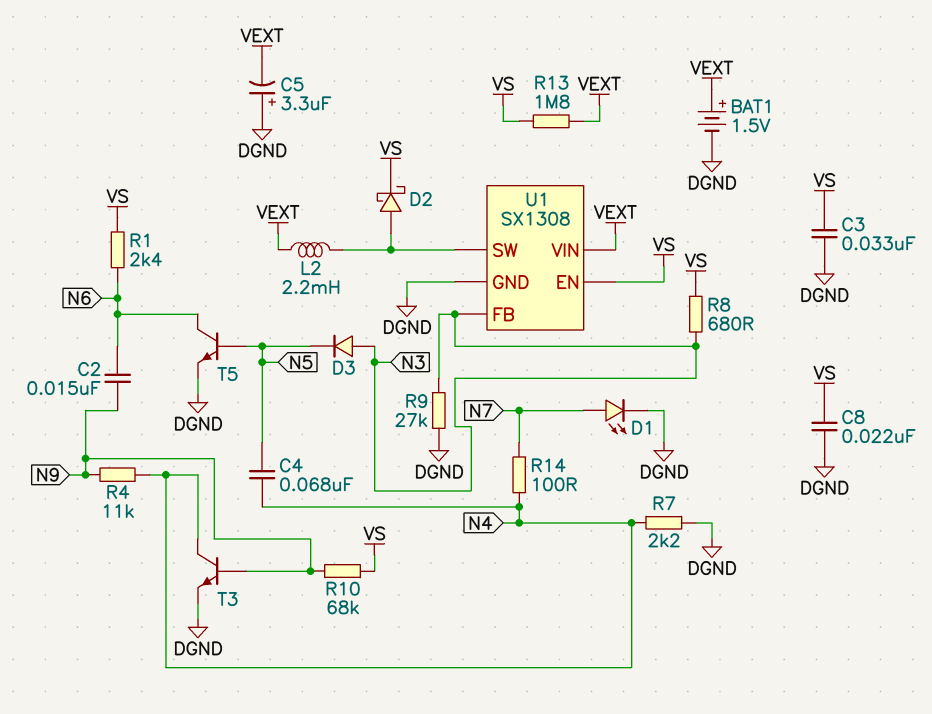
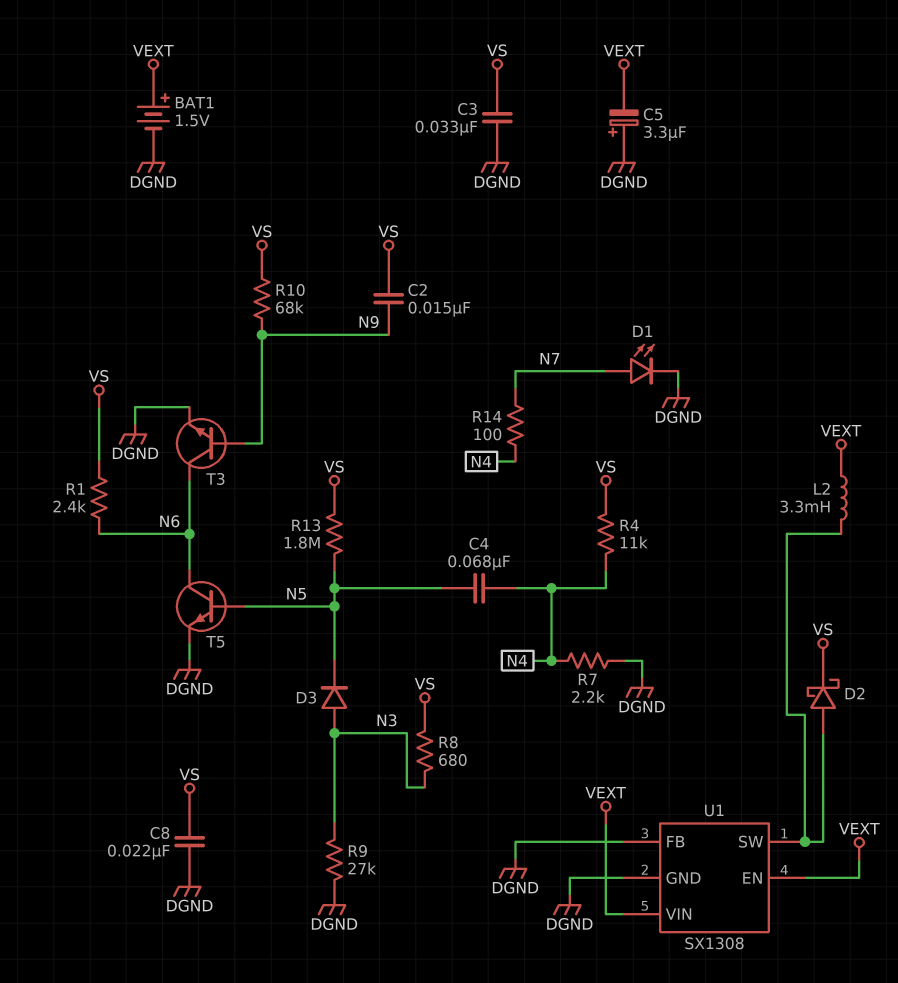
C2: 15nF (N6, N9) -> 15nF (N9, VS)
L2: 2.2mH (U1/SW, VEXT) -> 3.3mH (U1/SW, VEXT)
R4: 11k (N4, N9) -> 11k (N4, VS)
R13: 1.8M (VEXT, VS) -> 1.8M (N5, VS)
T3: NPN (B N9, C N4, E DGND) -> NPN (B N9, C N6, E DGND)
U1 pin EN: VS -> VEXT
U1 pin FB: N3 -> DGND

